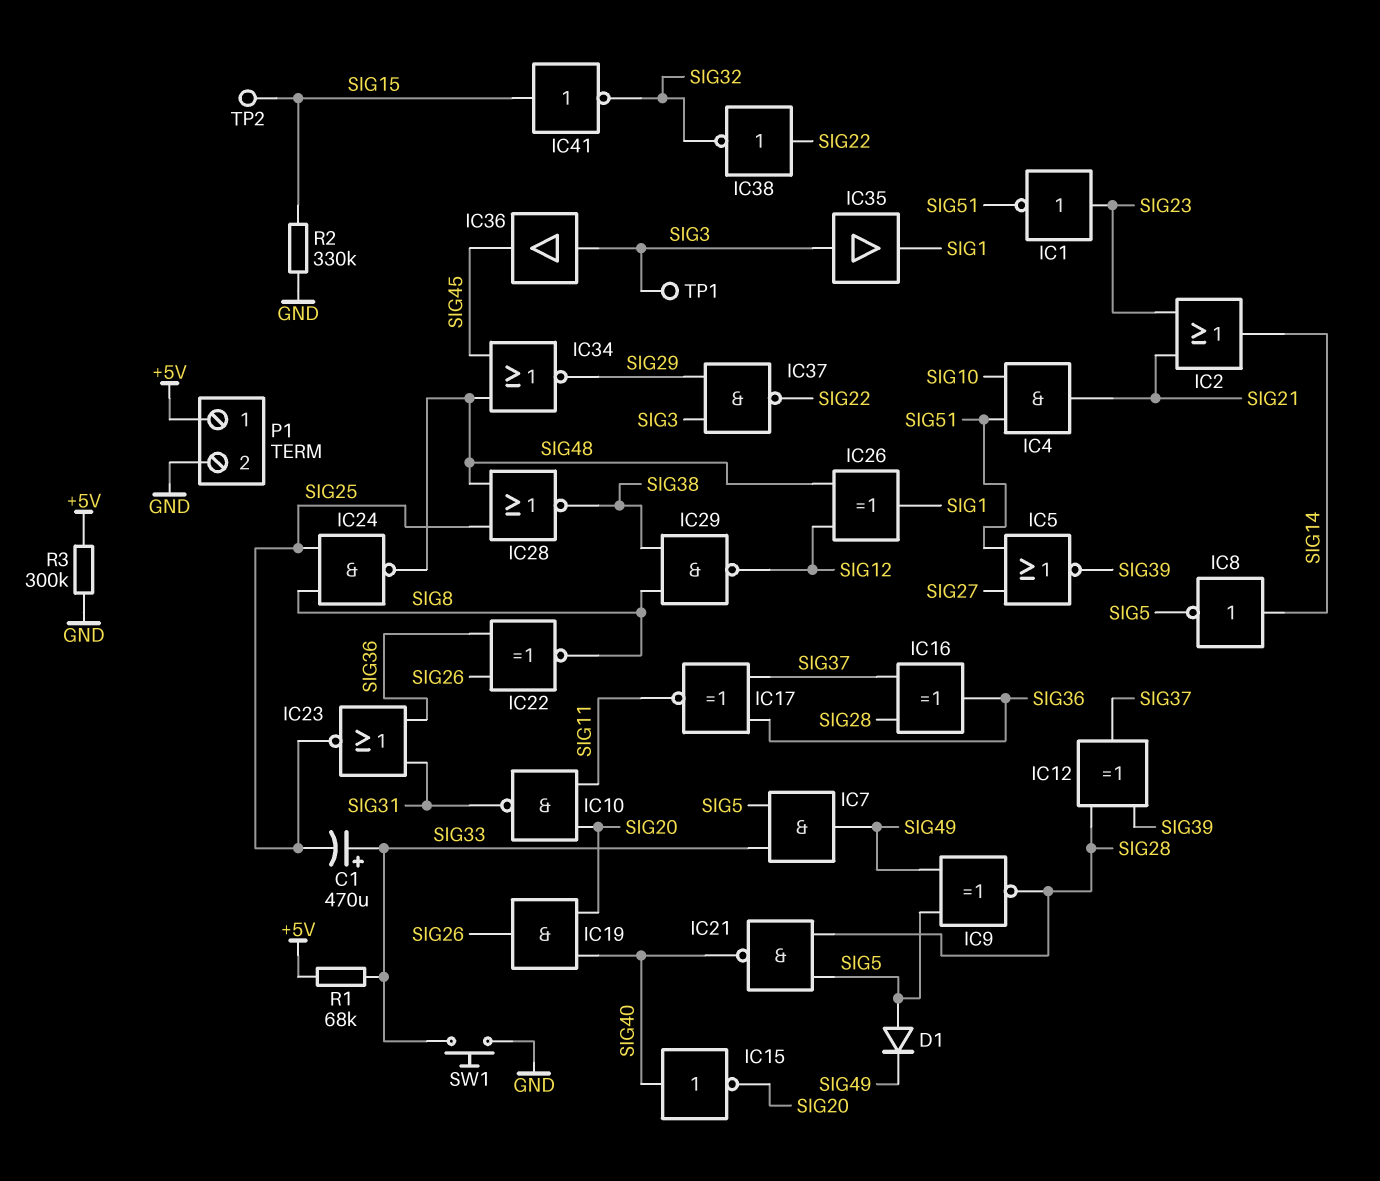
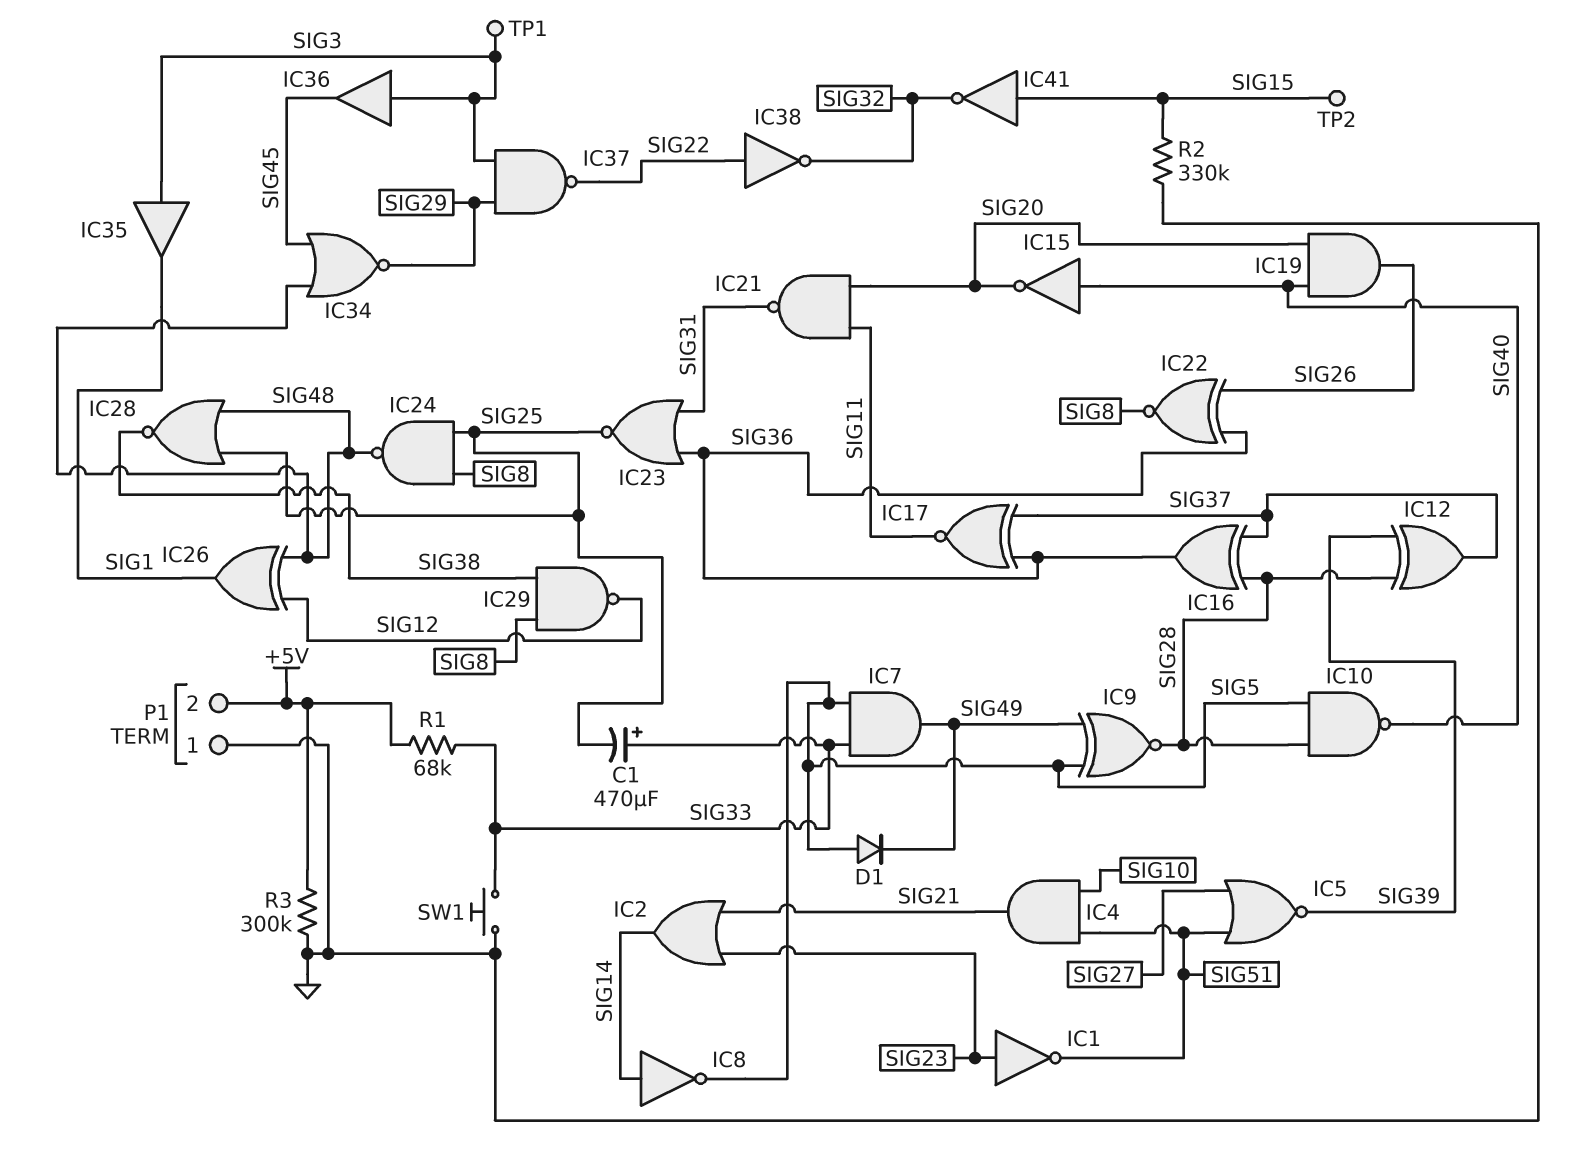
IC10: NAND (in SIG11, in SIG20, out SIG31) -> NAND (in SIG5, in SIG28, out SIG40)
IC21: NAND (in SIG5, in SIG28, out SIG40) -> NAND (in SIG11, in SIG20, out SIG31)
P1 pin 1: +5V -> GND
P1 pin 2: GND -> +5V

